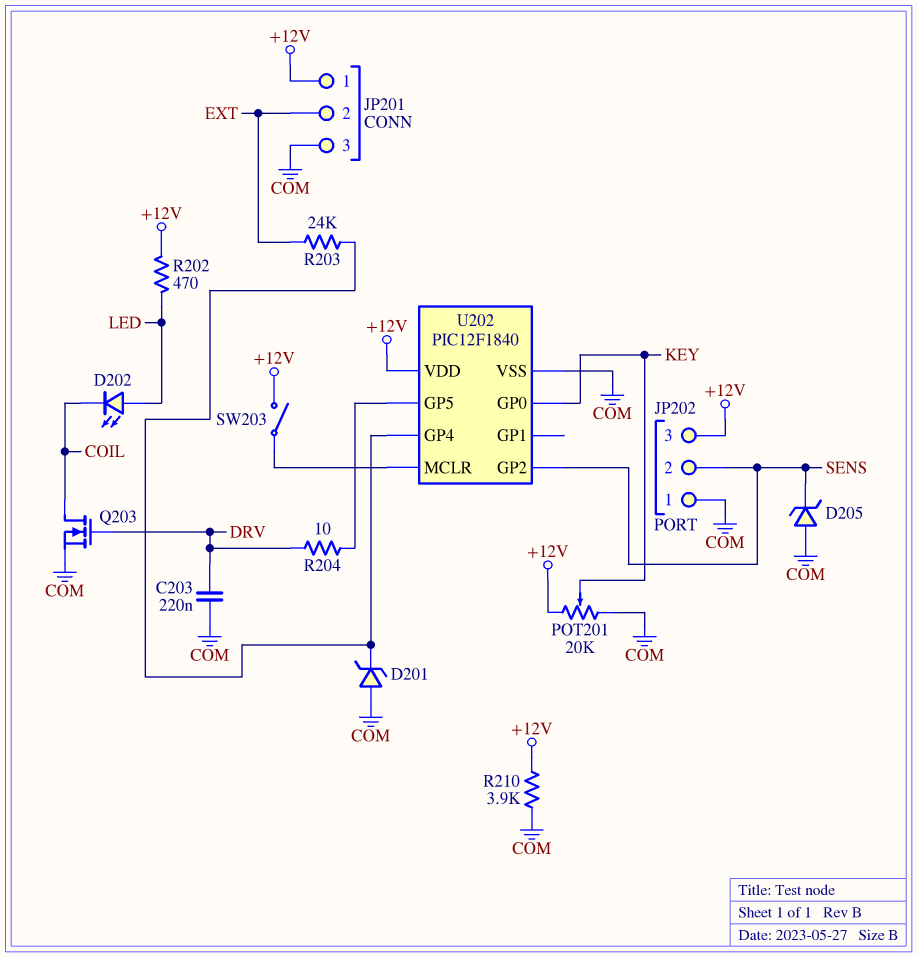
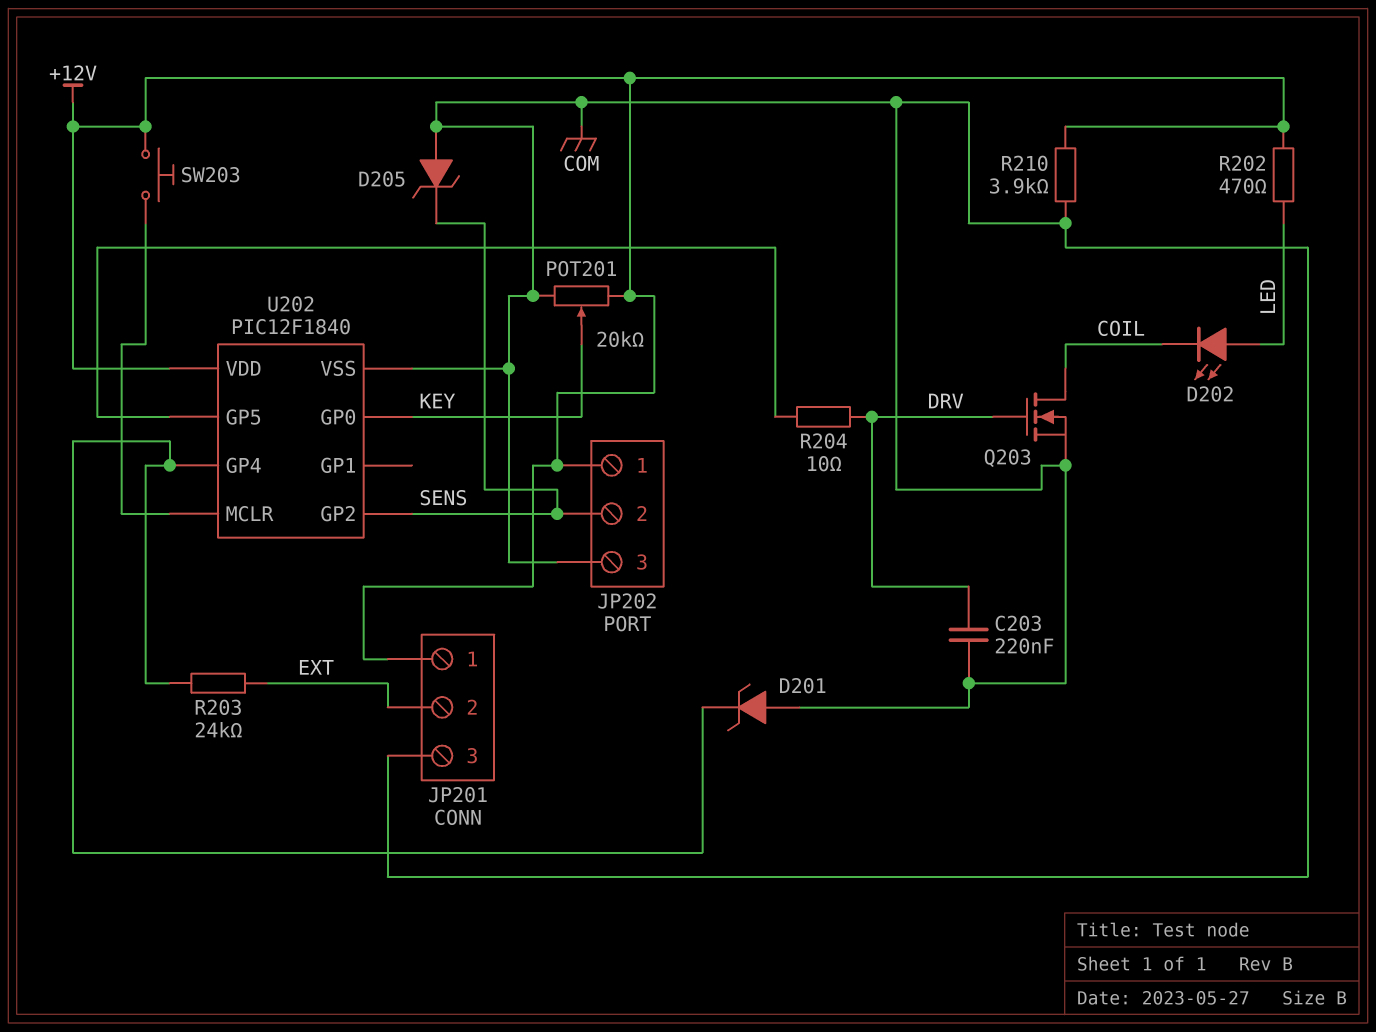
JP202 pin 1: COM -> +12V
JP202 pin 3: +12V -> COM
SW203: switch (+12V, U202/MCLR) -> button (+12V, U202/MCLR)

